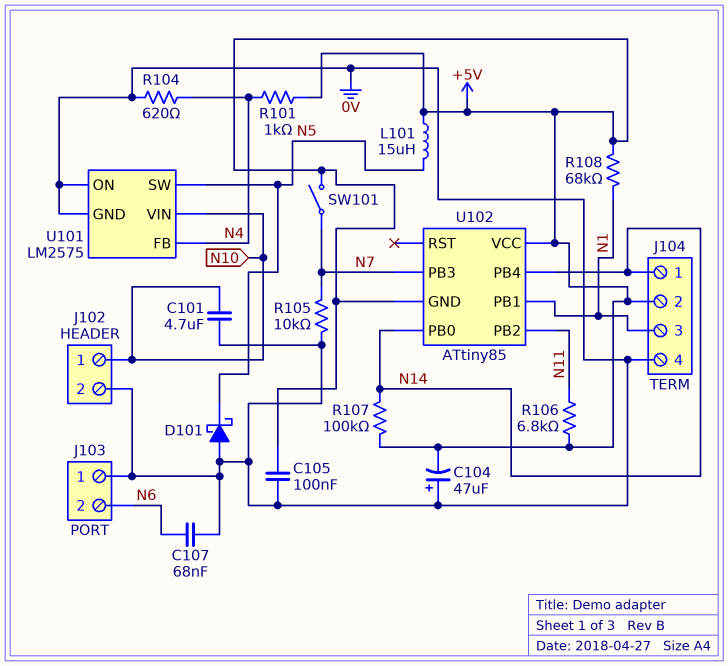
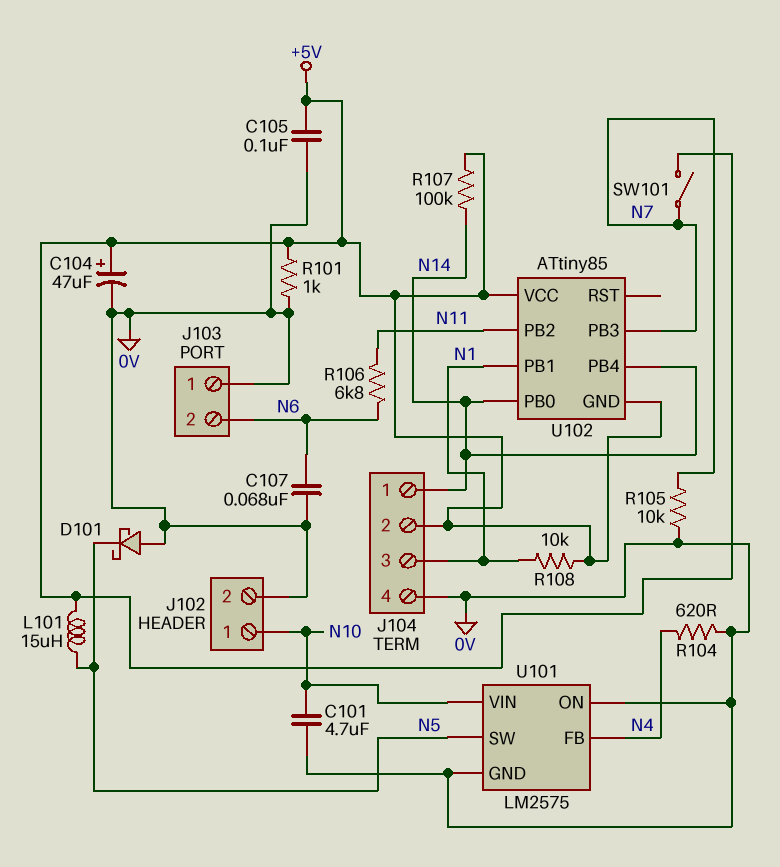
C104: 47uF (plus 0V, minus +5V) -> 47uF (plus +5V, minus 0V)
R101: 1k (+5V, N4) -> 1k (+5V, 0V)
R106: 6.8k (+5V, N11) -> 6.8k (N6, N11)
R108: 68k (+5V, N1) -> 10k (+5V, N1)

